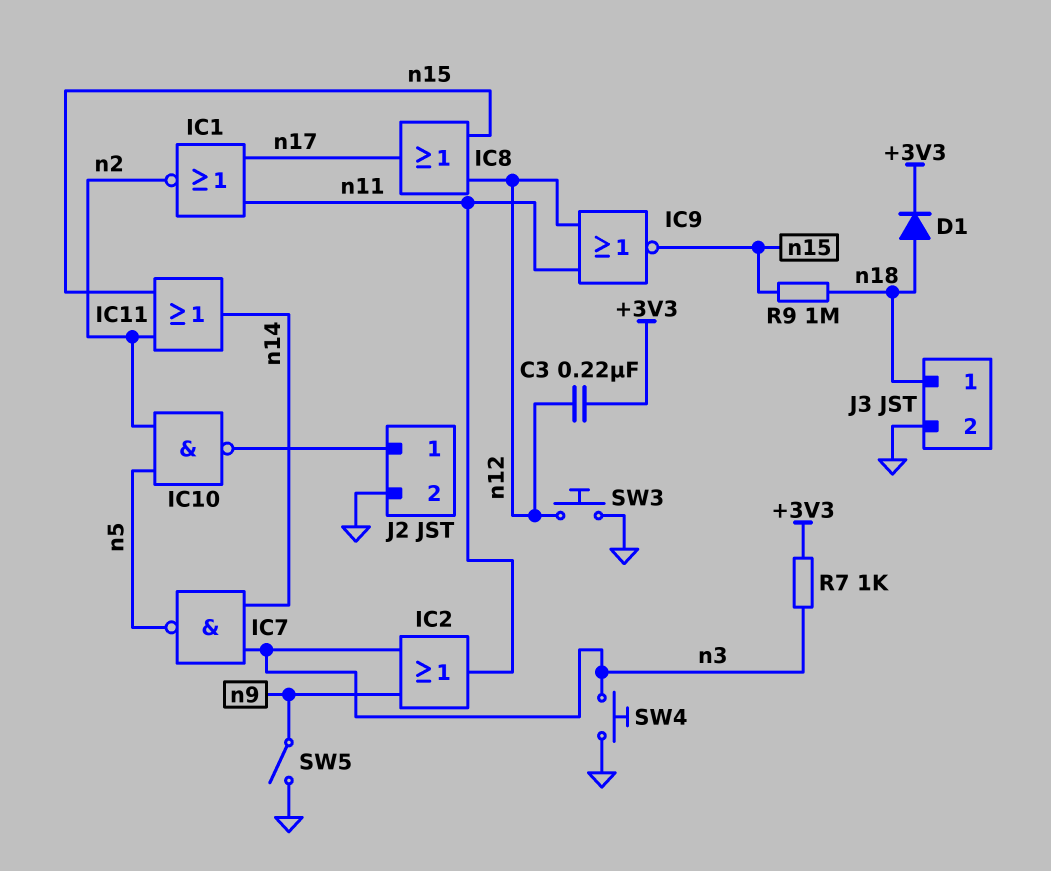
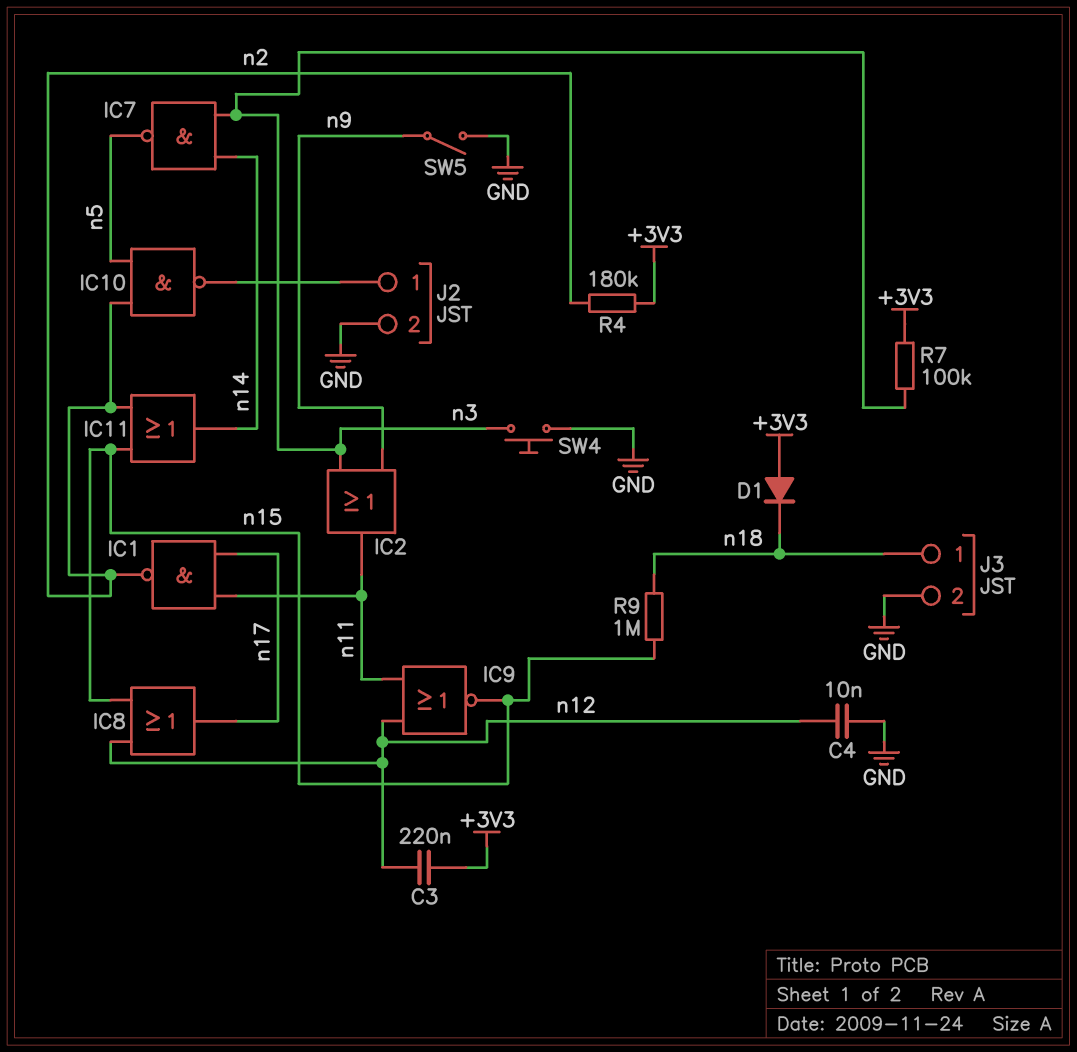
C4: none -> 10nF (GND, n12)
D1: diode (A n18, K +3V3) -> diode (A +3V3, K n18)
IC1: NOR (in n11, in n17, out n2) -> NAND (in n11, in n17, out n2)
R4: none -> 180k (+3V3, n2)
R7: 1k (+3V3, n3) -> 100k (+3V3, n3)
SW3: button (GND, n12) -> none

